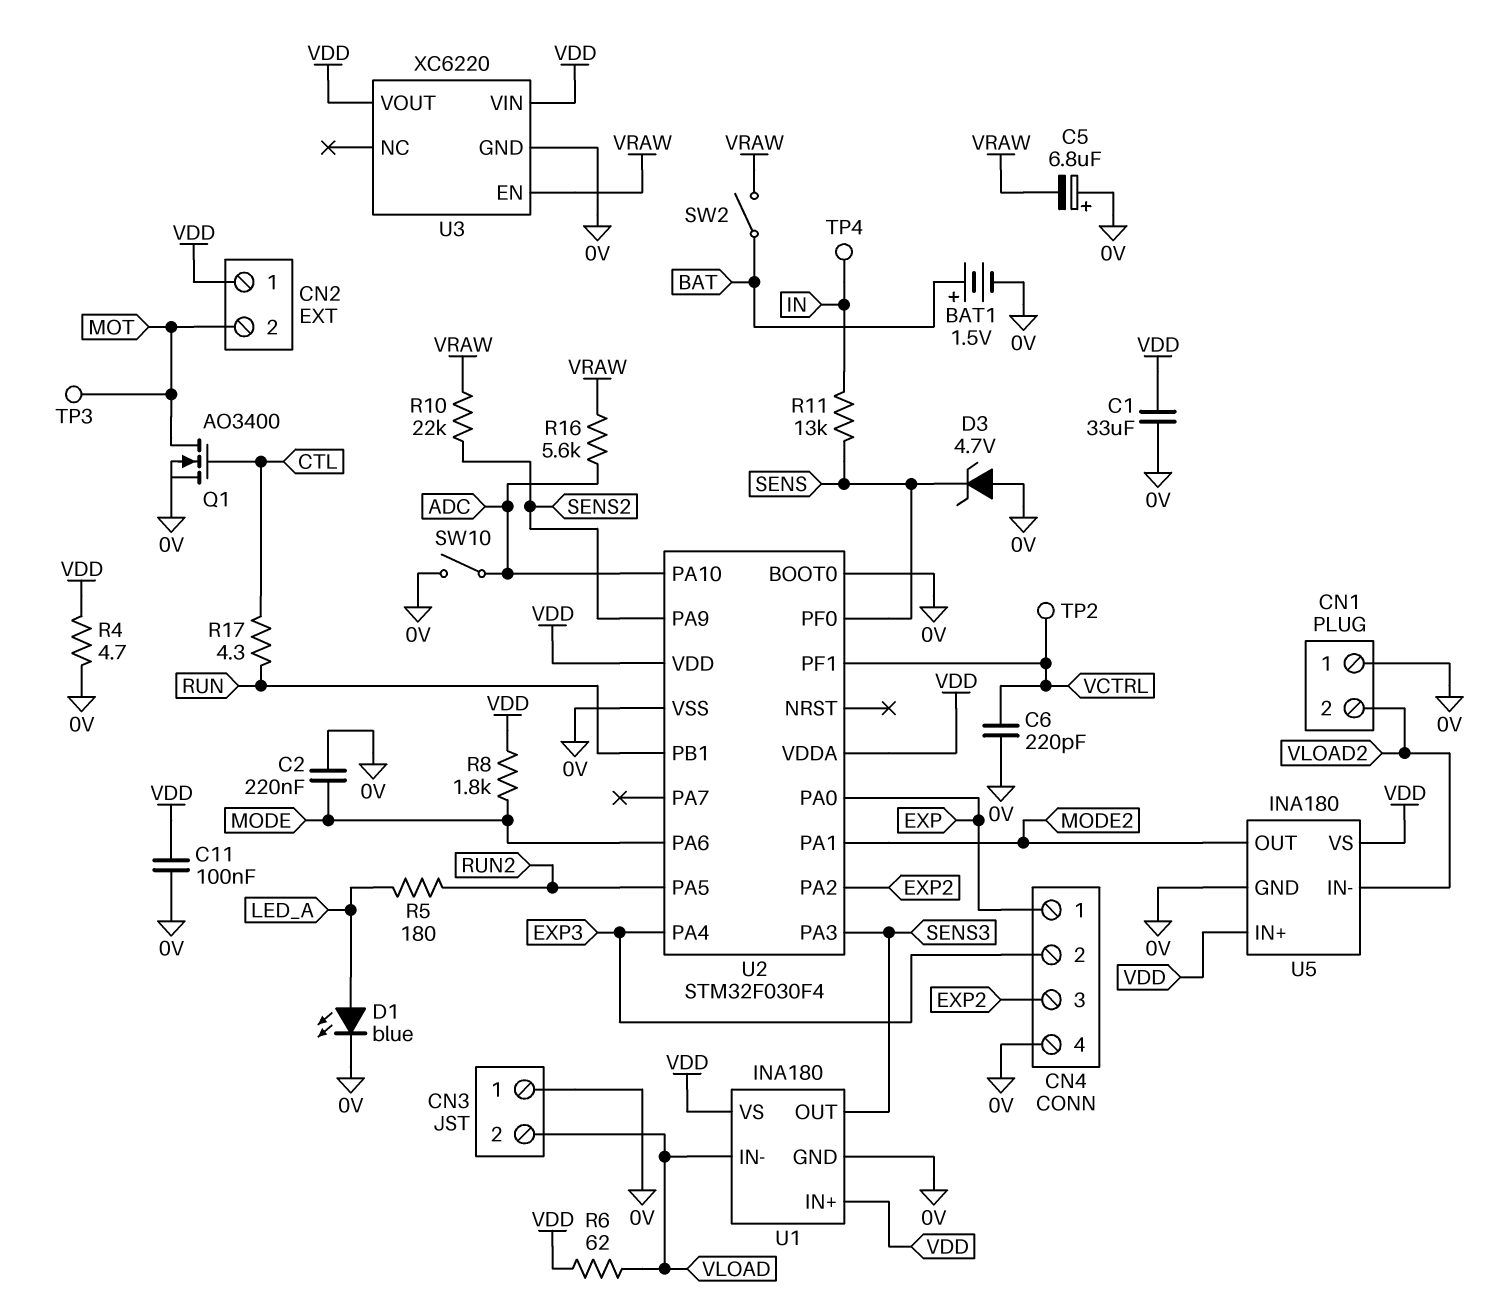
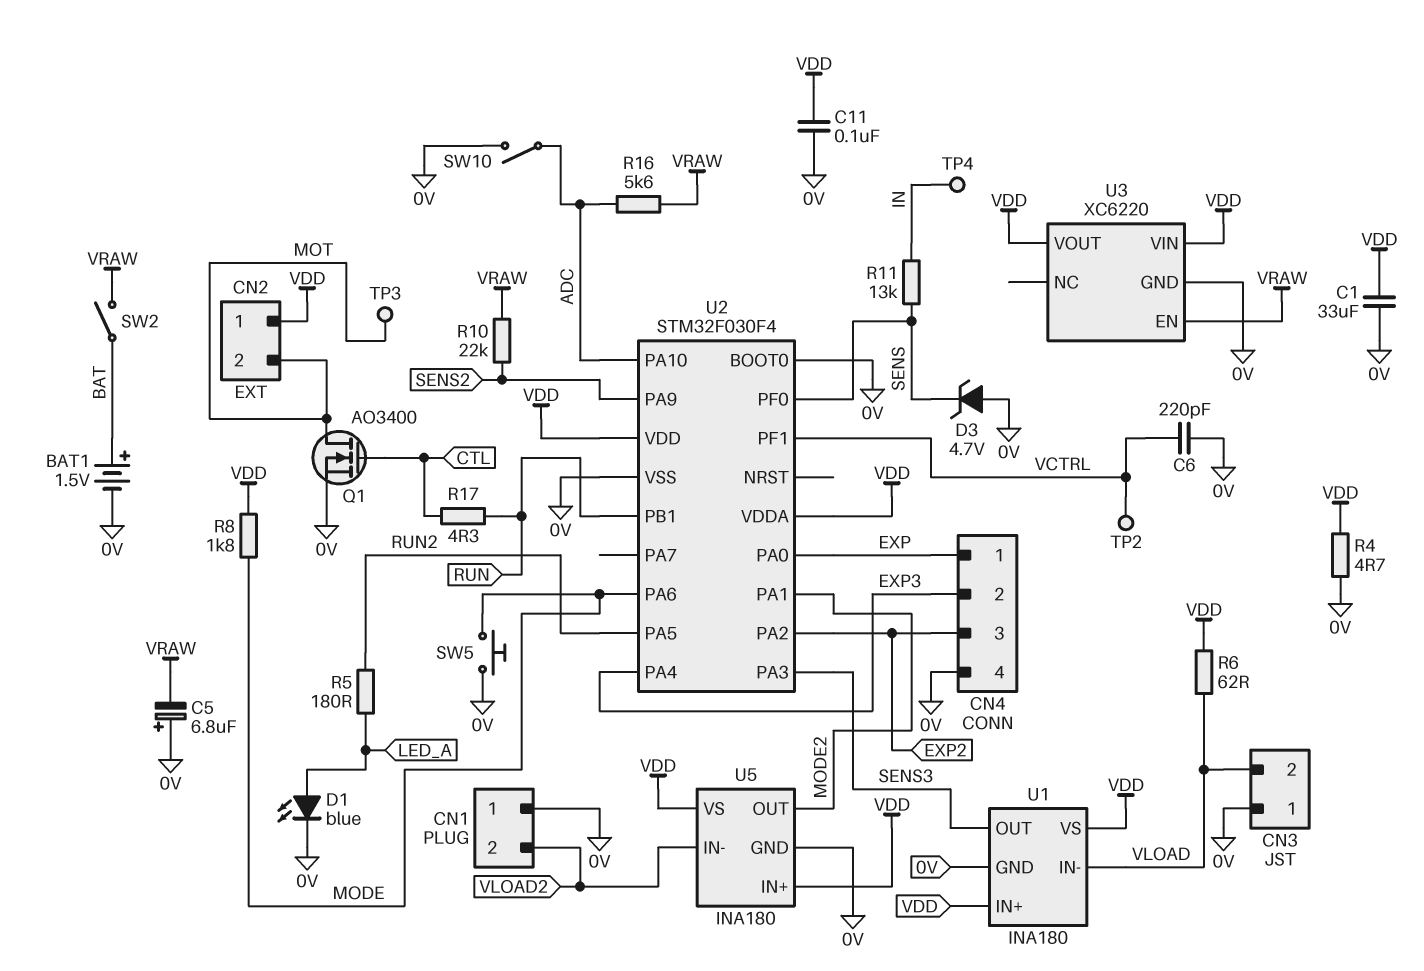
C2: 220nF (0V, MODE) -> none
SW5: none -> button (0V, MODE)

